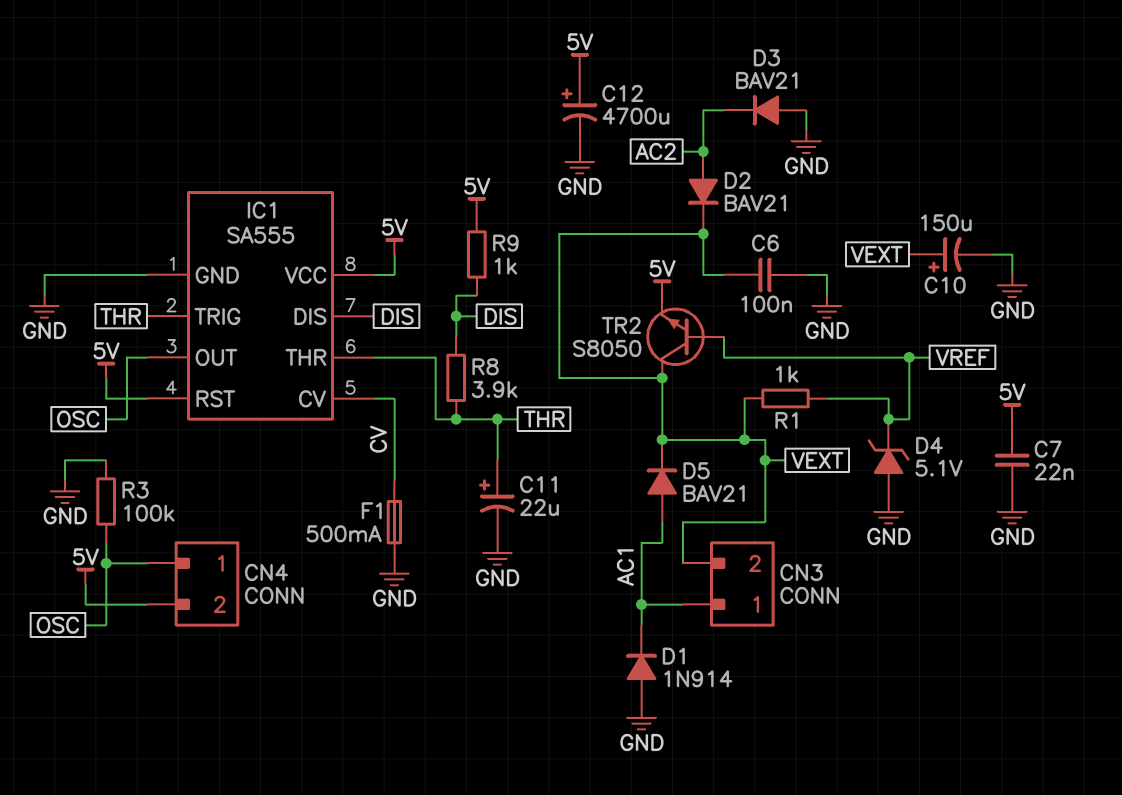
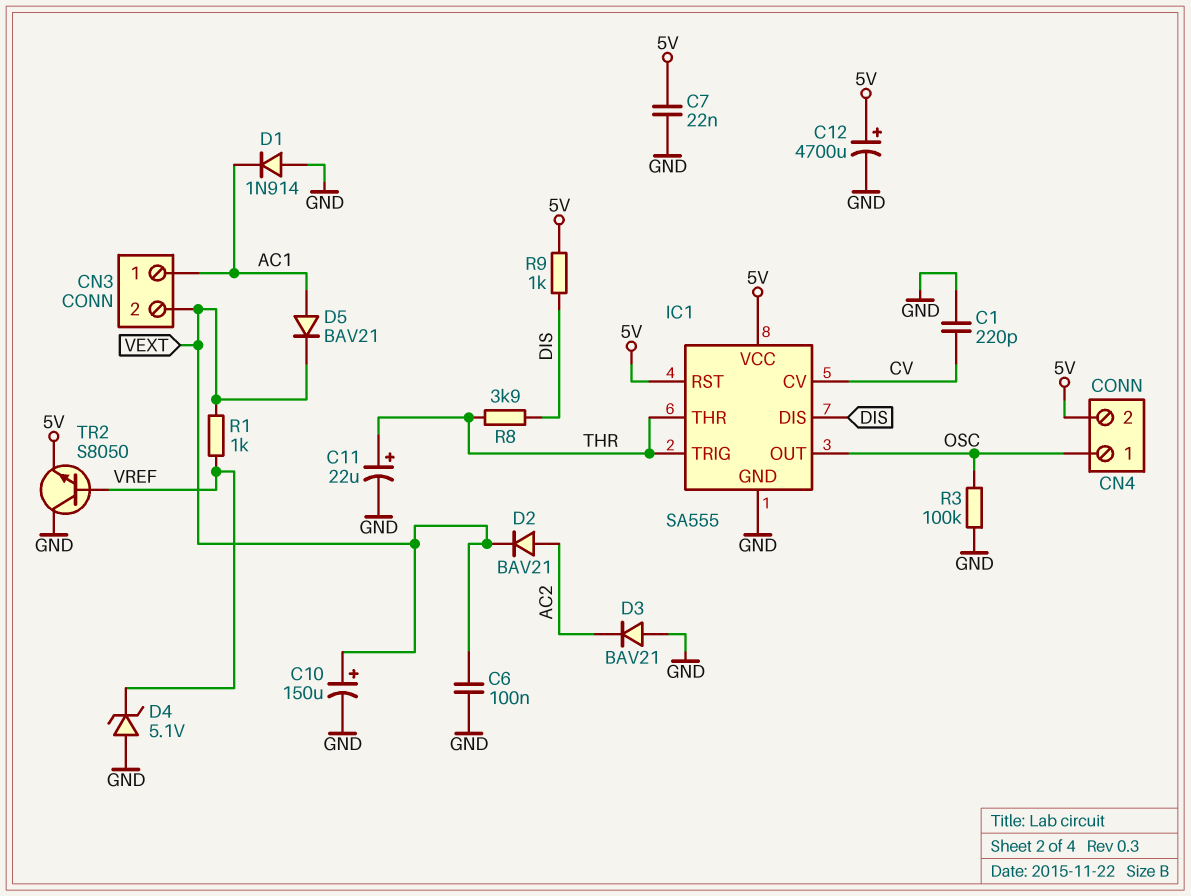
C1: none -> 220pF (CV, GND)
F1: 500mA (CV, GND) -> none
TR2: NPN S8050 (B VREF, C VEXT, E 5V) -> NPN S8050 (B VREF, C GND, E 5V)

